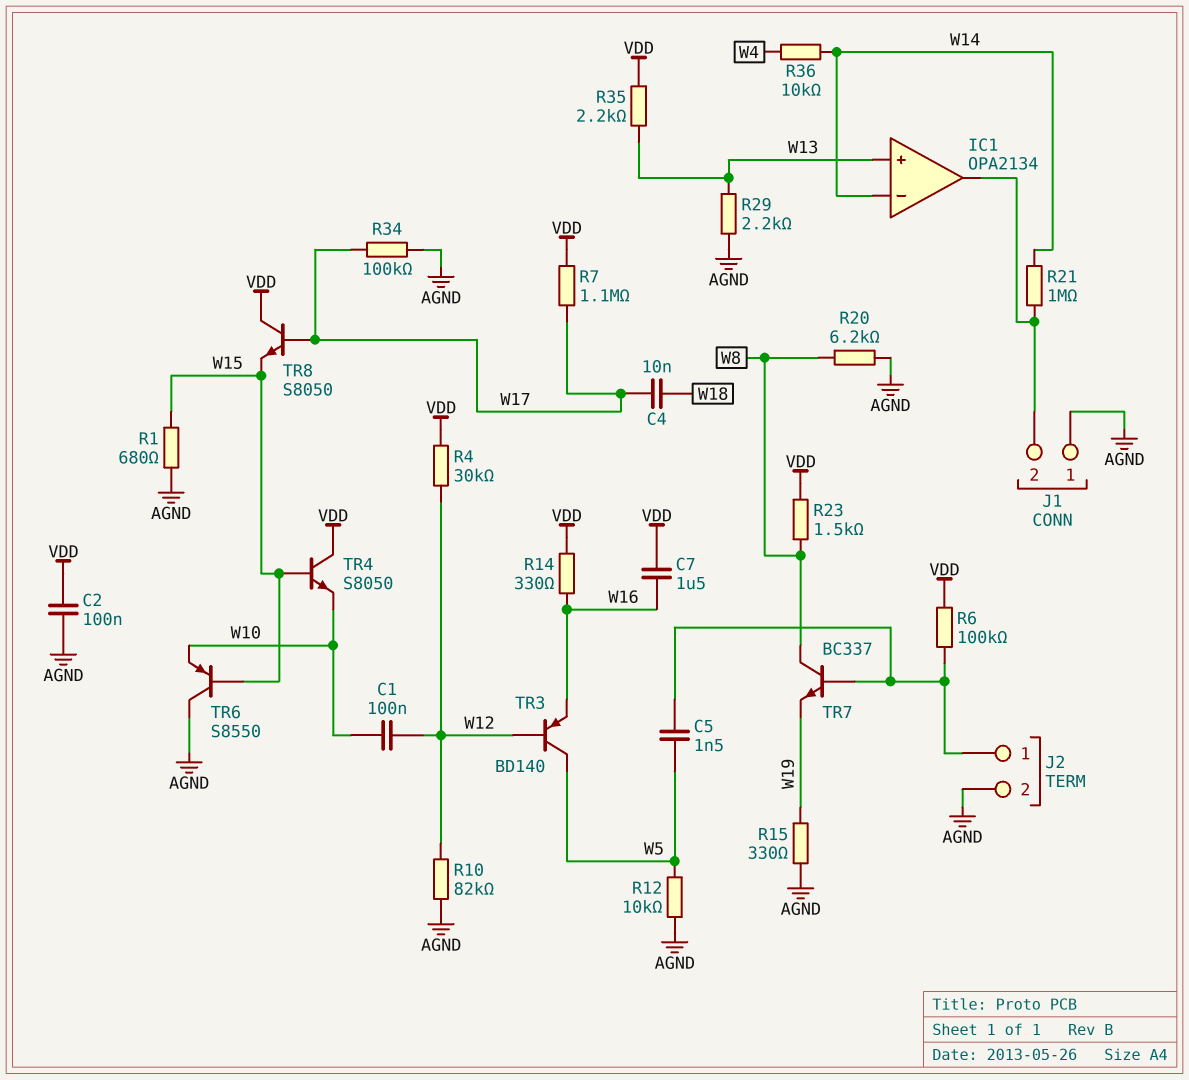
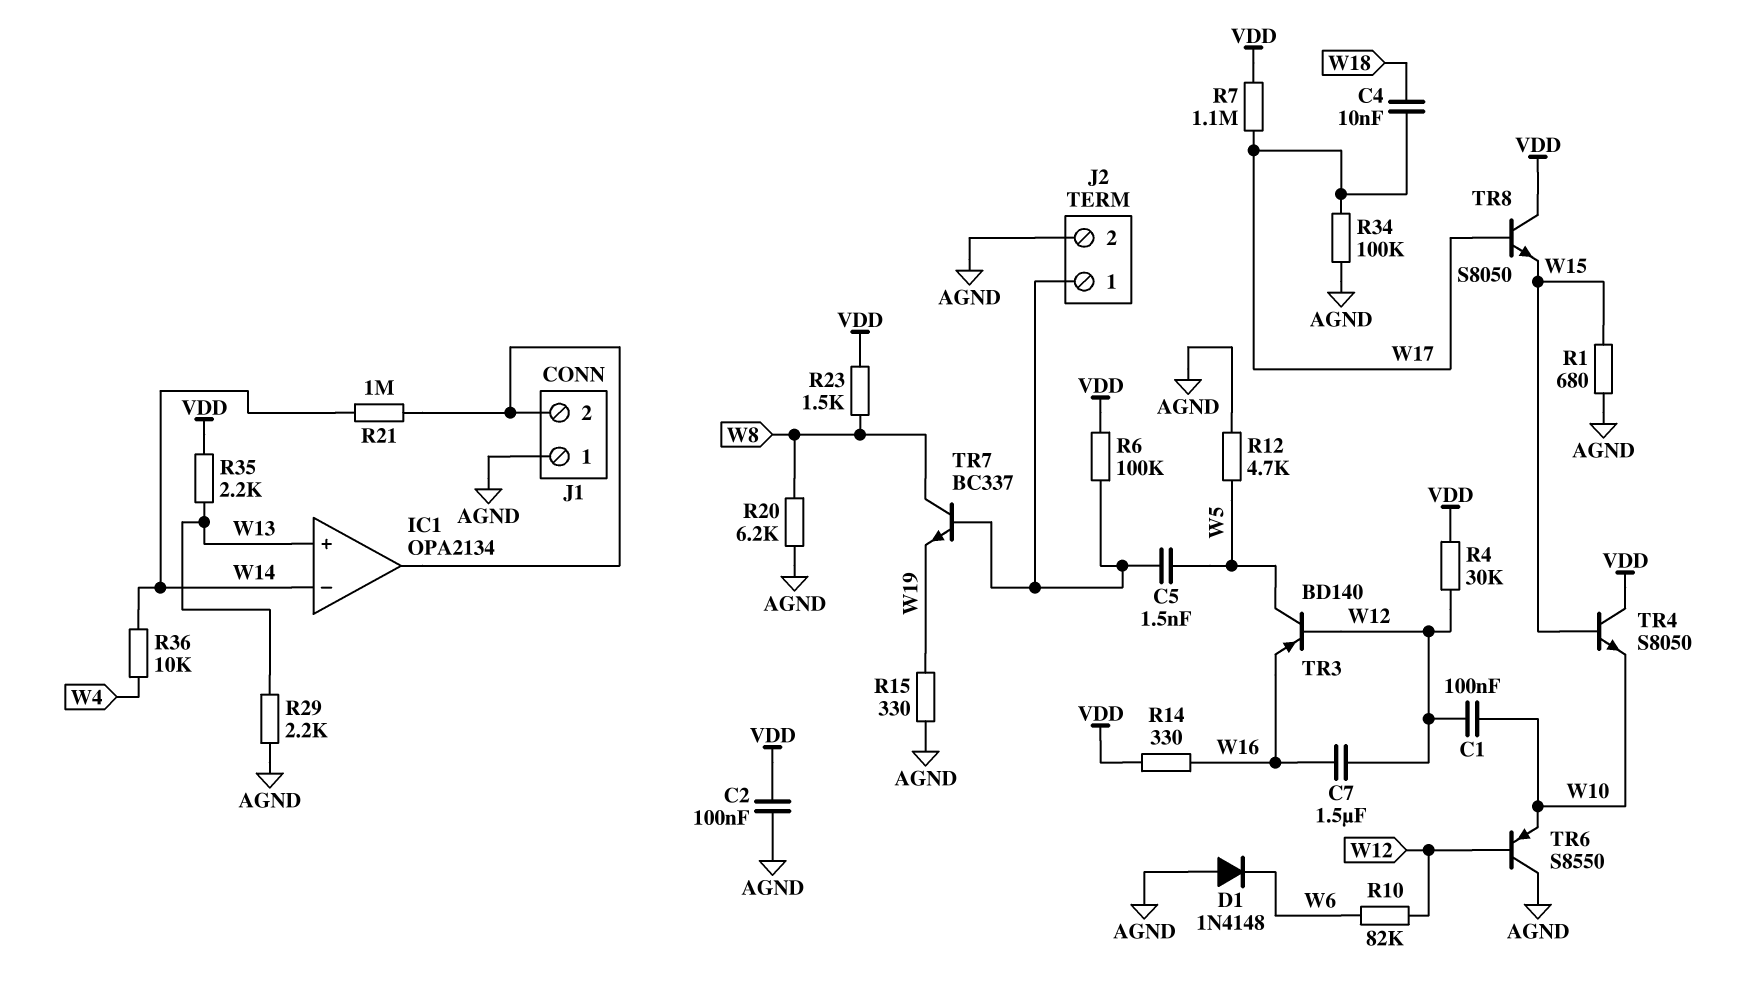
C7: 1.5uF (VDD, W16) -> 1.5uF (W12, W16)
D1: none -> diode 1N4148 (A AGND, K W6)
R10: 82k (AGND, W12) -> 82k (W6, W12)
R12: 10k (AGND, W5) -> 4.7k (AGND, W5)
TR6: PNP S8550 (B W15, C AGND, E W10) -> PNP S8550 (B W12, C AGND, E W10)

